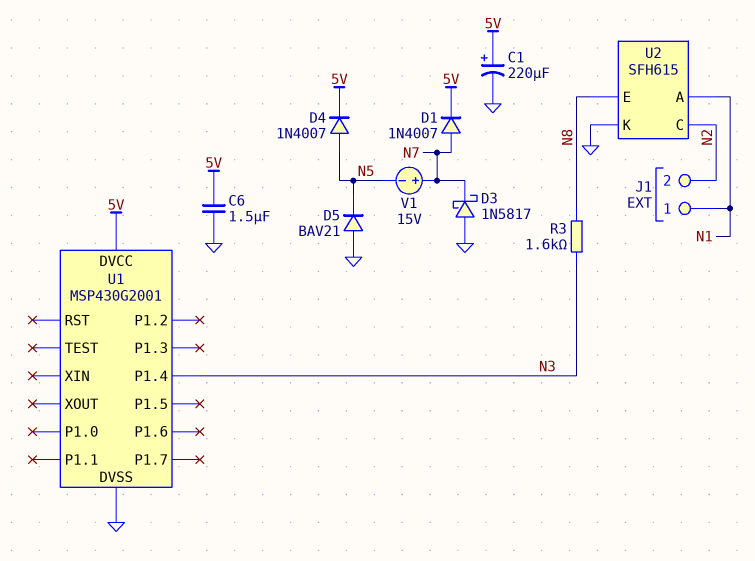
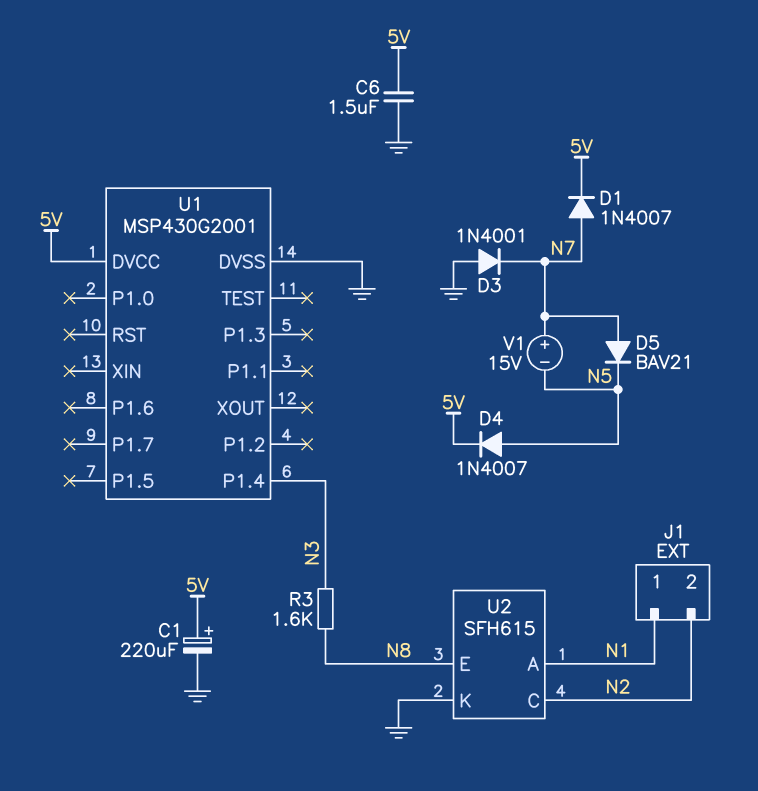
D3: schottky 1N5817 (A GND, K N7) -> diode 1N4001 (A GND, K N7)
D5: diode BAV21 (A GND, K N5) -> diode BAV21 (A N7, K N5)

